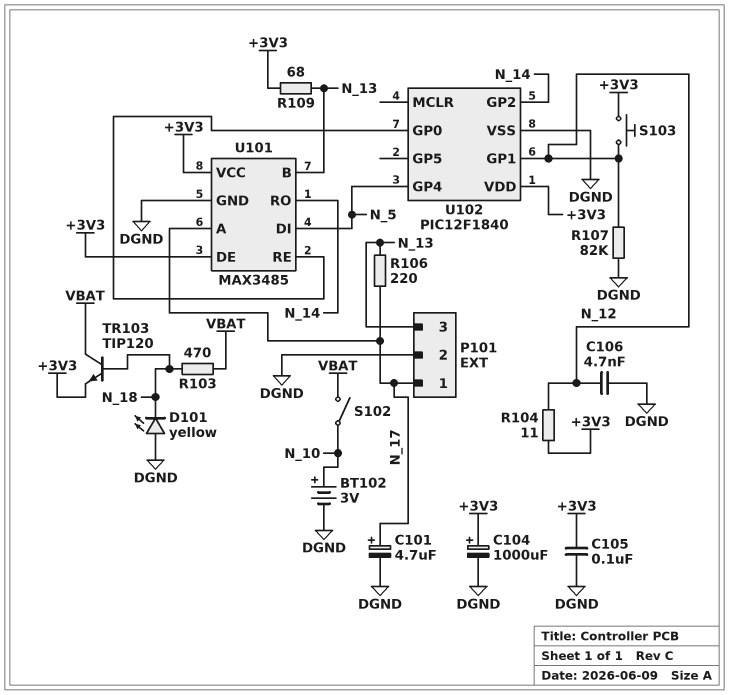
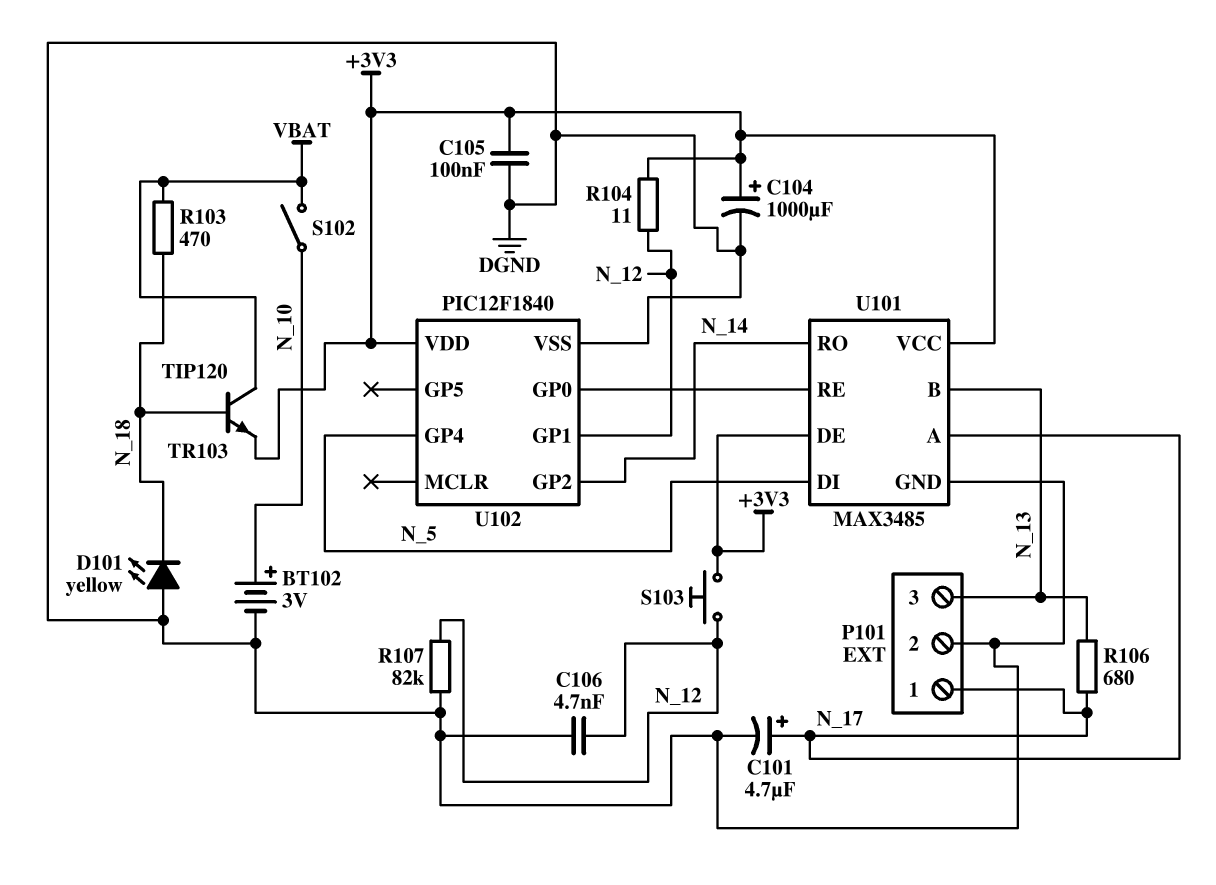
R106: 220 (N_13, N_17) -> 680 (N_13, N_17)
R109: 68 (+3V3, N_13) -> none

